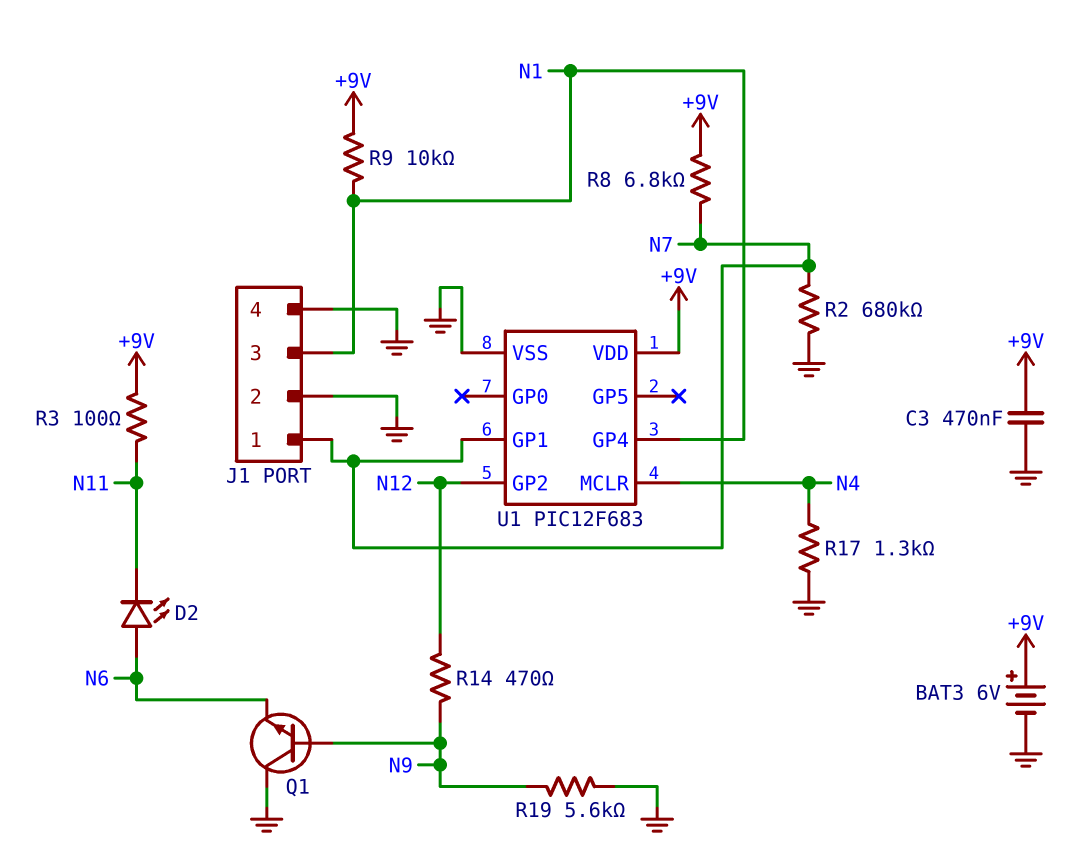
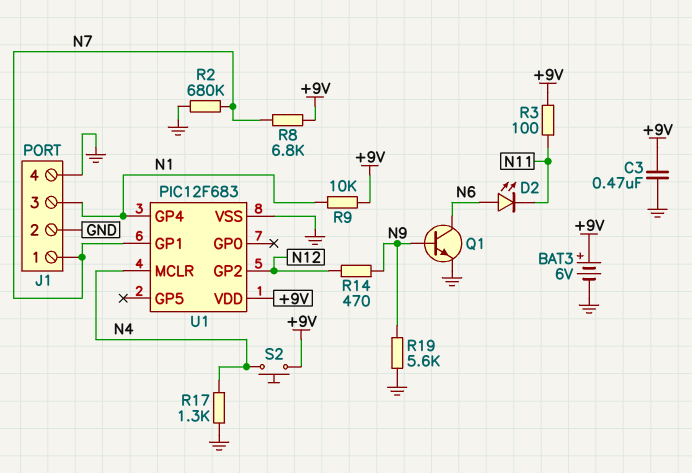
Q1: NPN (B N9, C GND, E N6) -> NPN (B N9, C N6, E GND)
S2: none -> button (+9V, N4)

